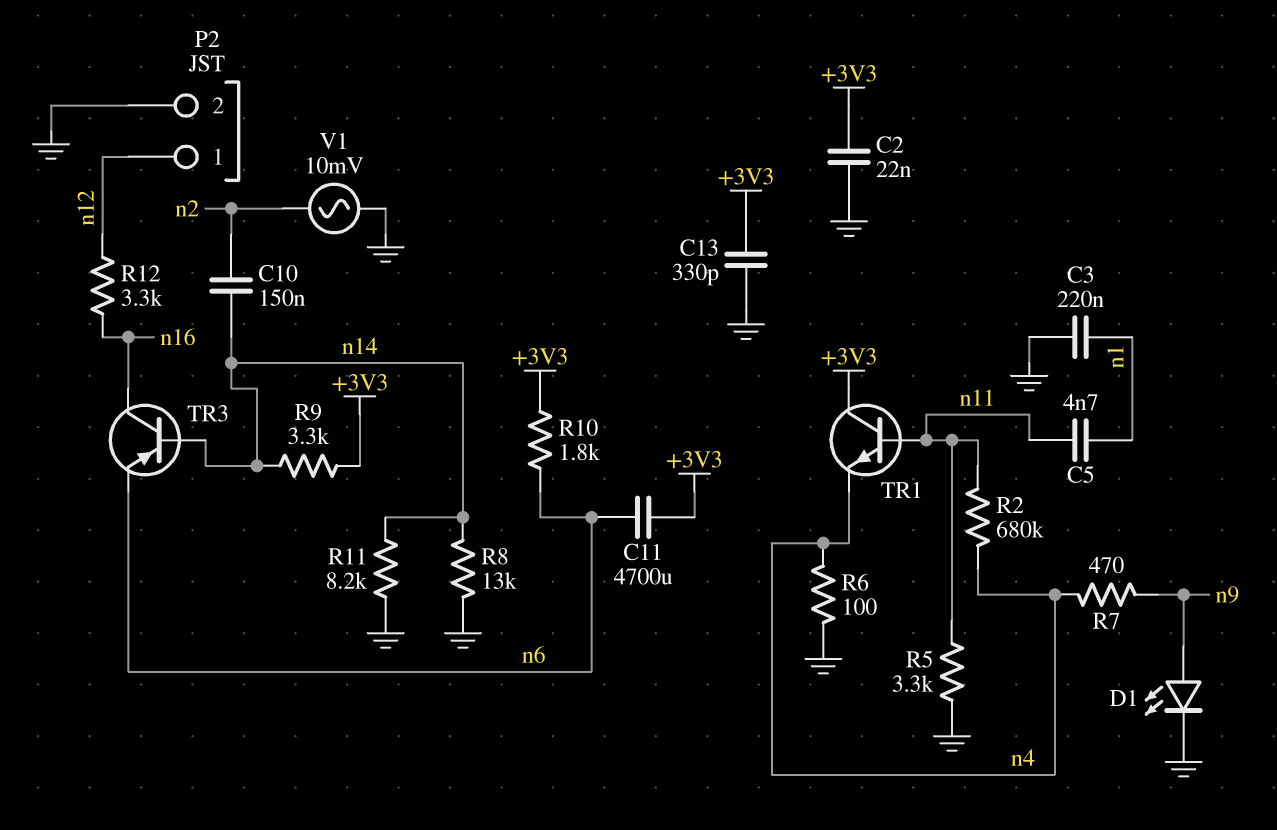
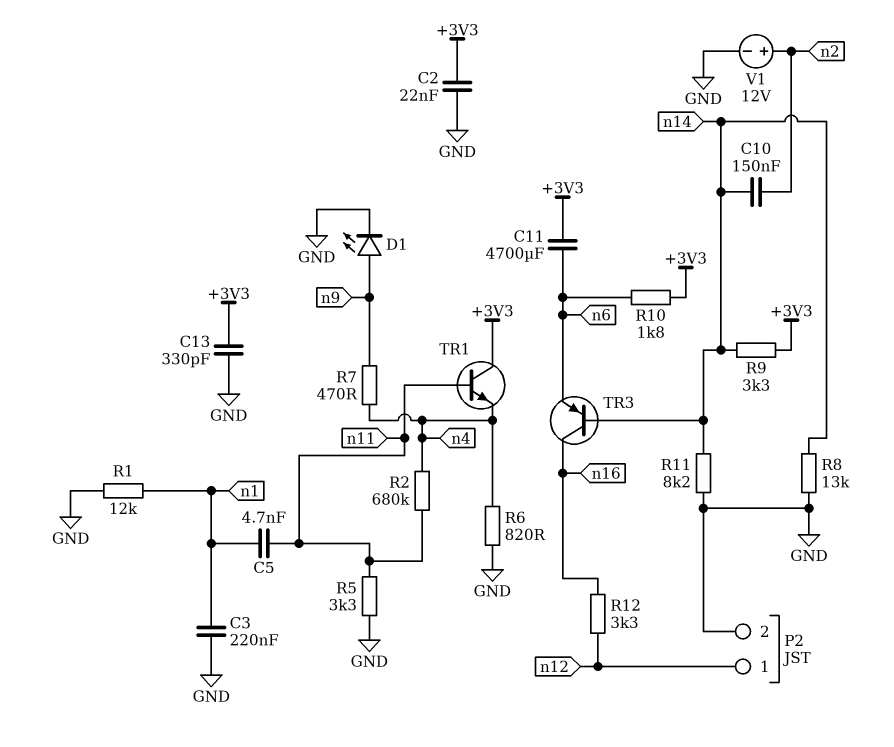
R1: none -> 12k (GND, n1)
R6: 100 (GND, n4) -> 820 (GND, n4)
V1: AC 10mV (GND, n2) -> 12V (plus n2, minus GND)

